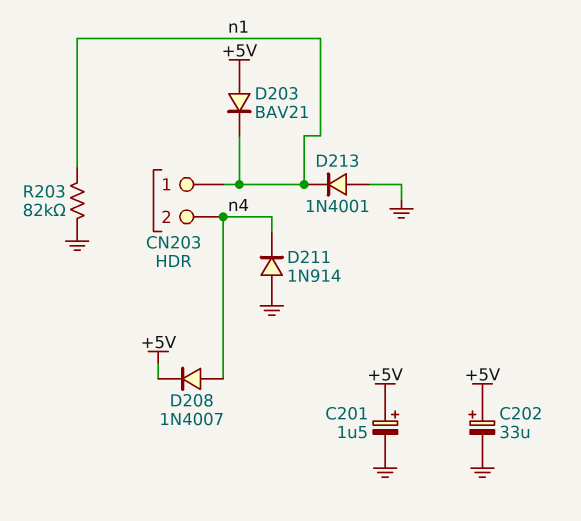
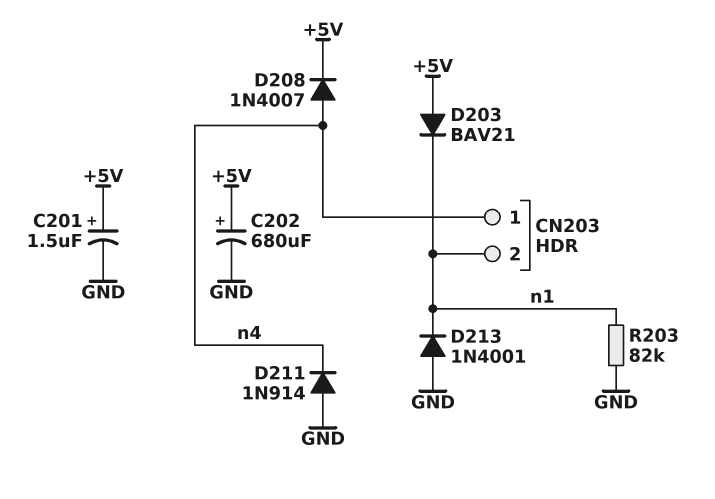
C202: 33uF (plus +5V, minus GND) -> 680uF (plus +5V, minus GND)
CN203 pin 1: n1 -> n4
CN203 pin 2: n4 -> n1

